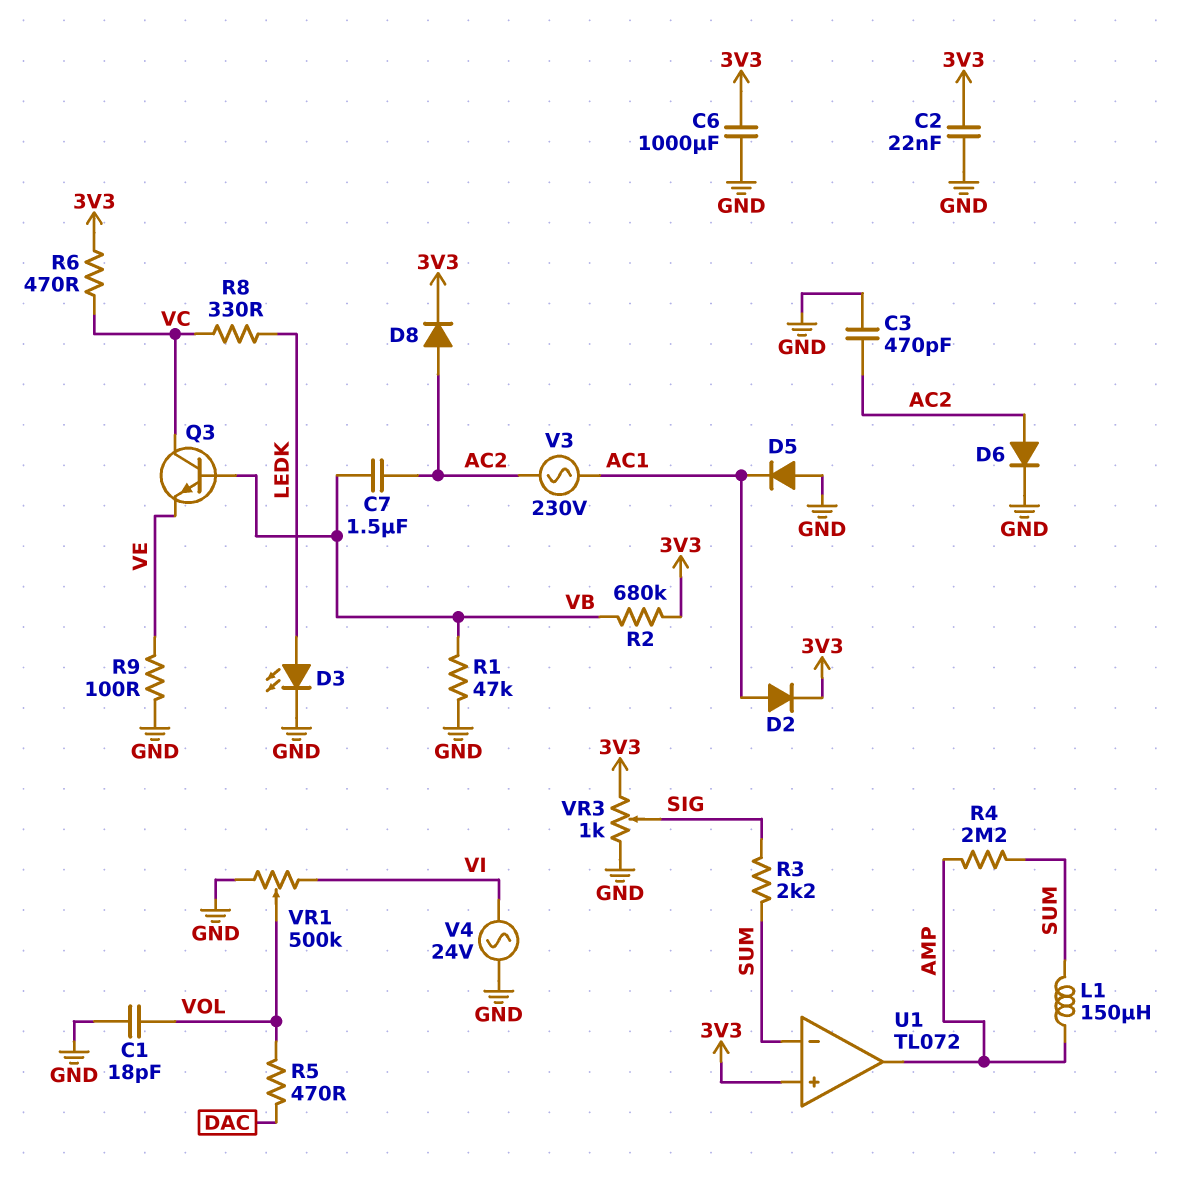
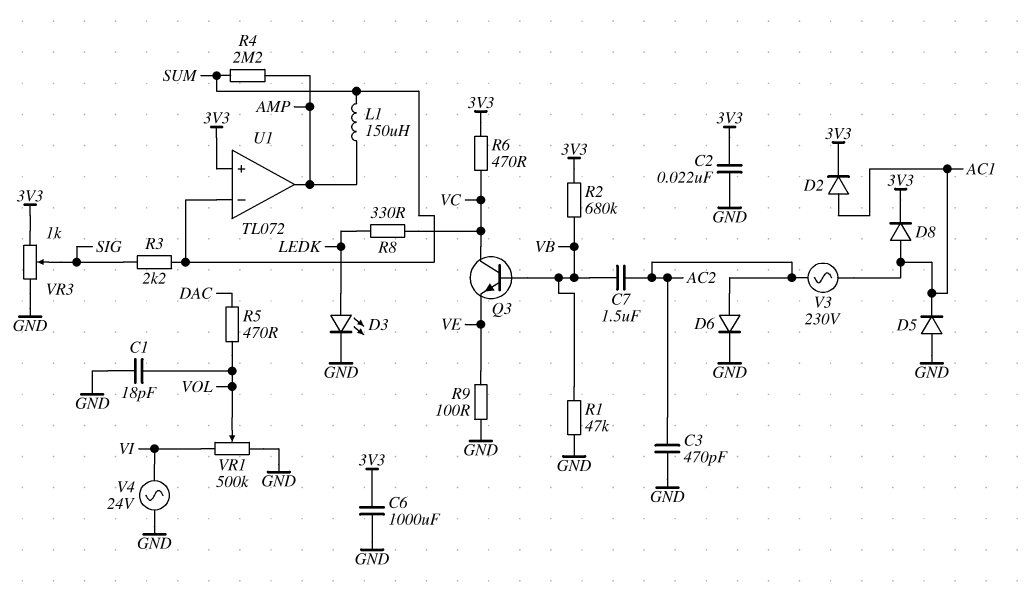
D8: diode (A AC2, K 3V3) -> diode (A AC1, K 3V3)

